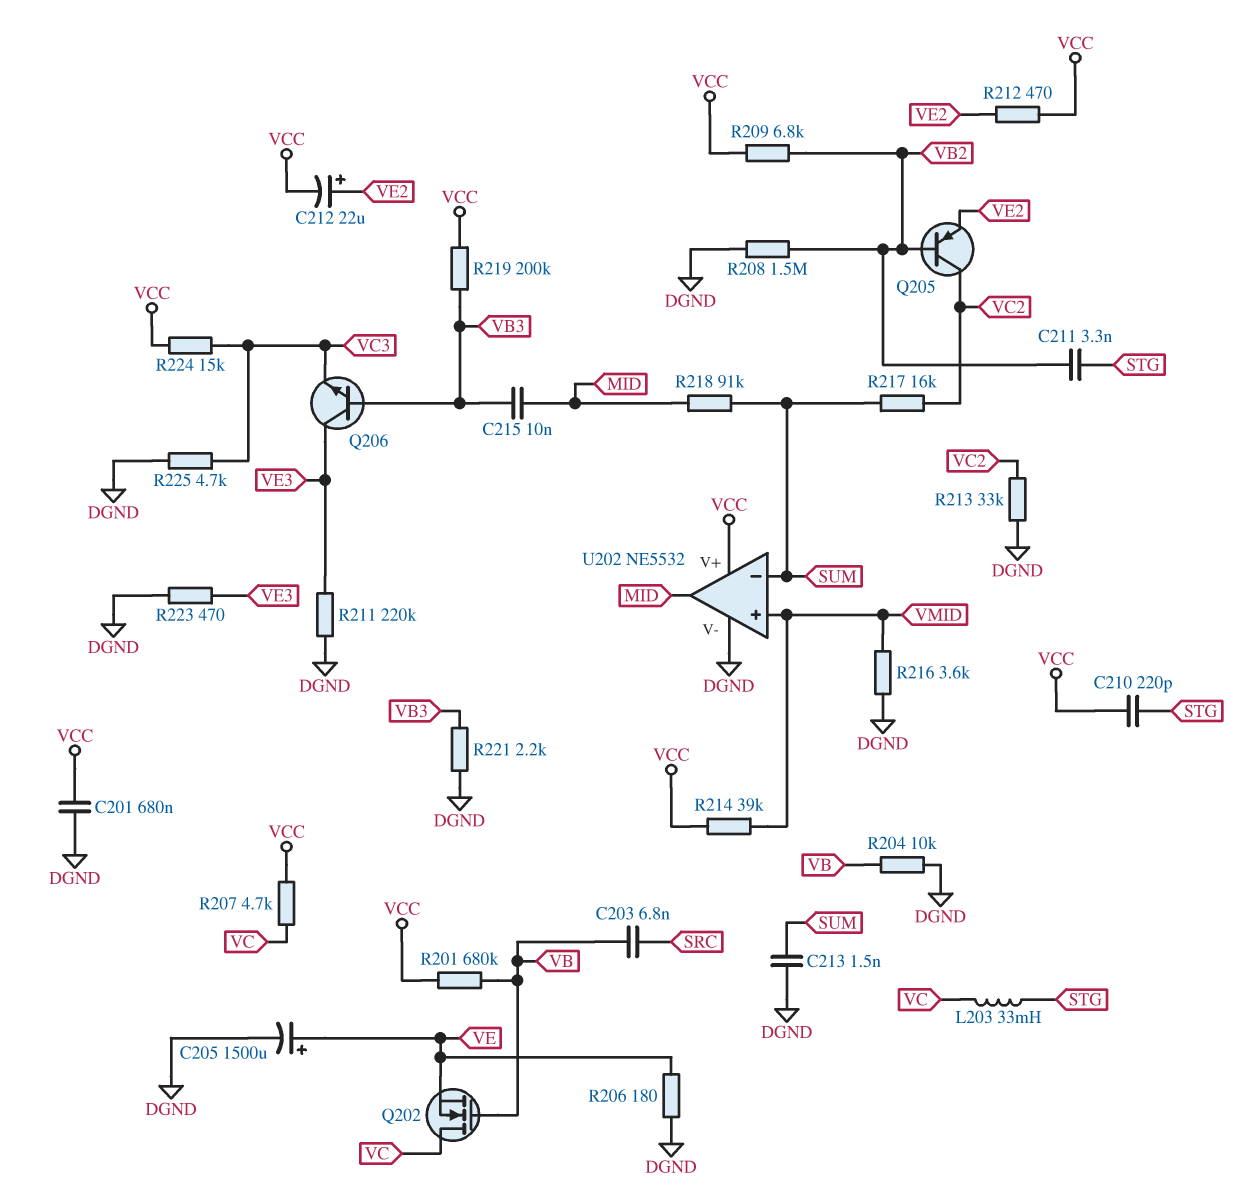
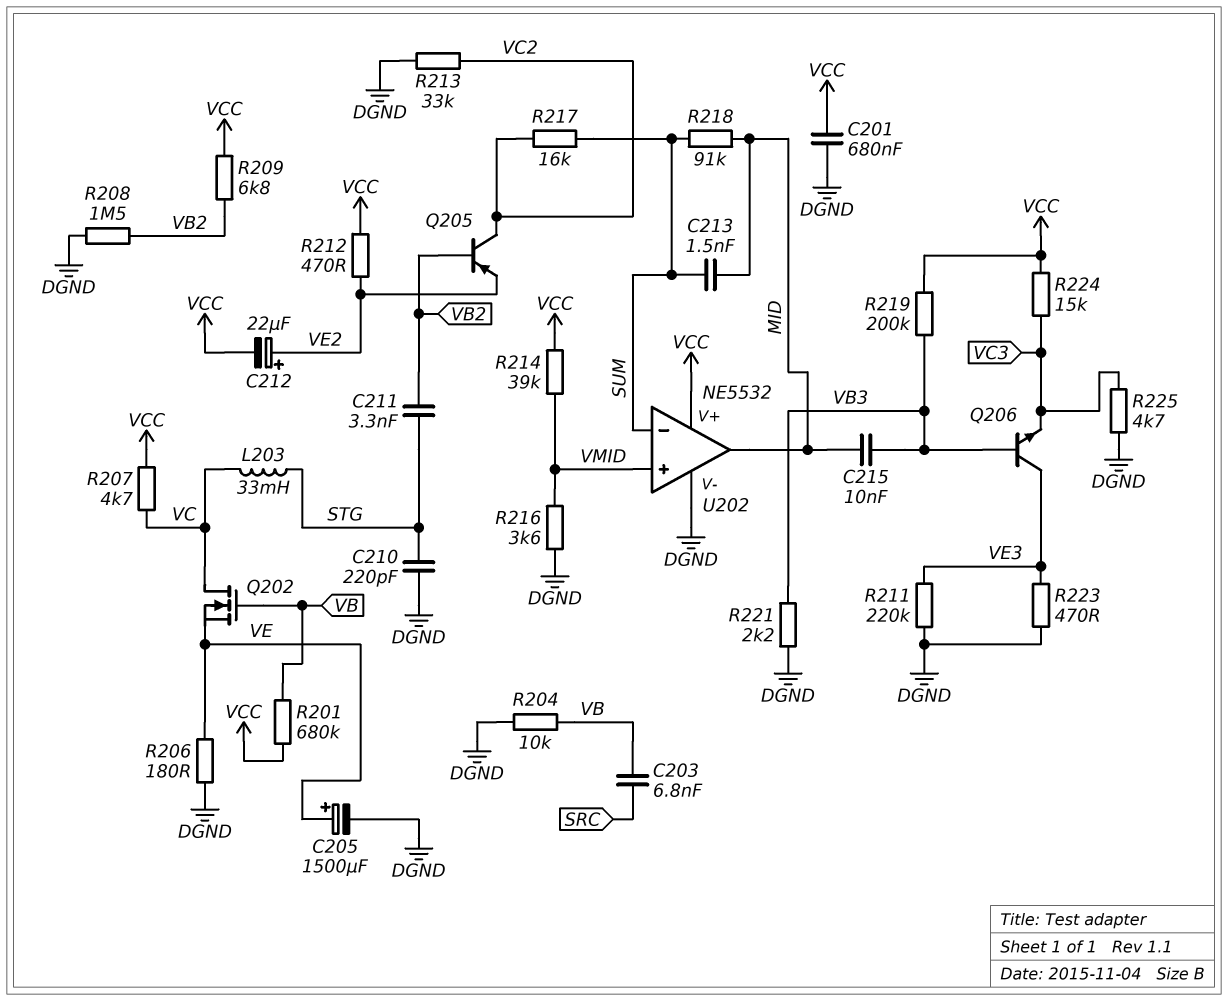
C210: 220pF (STG, VCC) -> 220pF (DGND, STG)
C213: 1.5nF (DGND, SUM) -> 1.5nF (MID, SUM)

